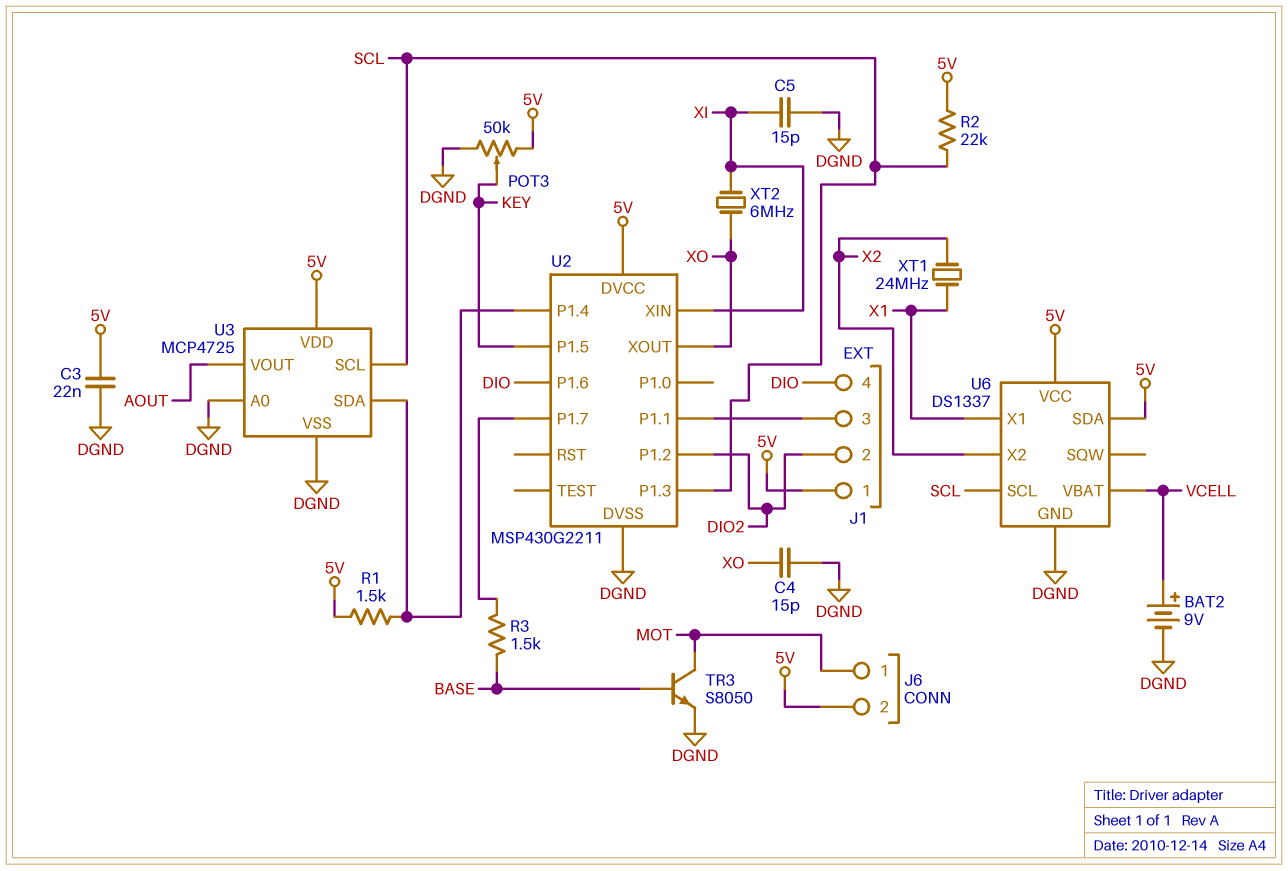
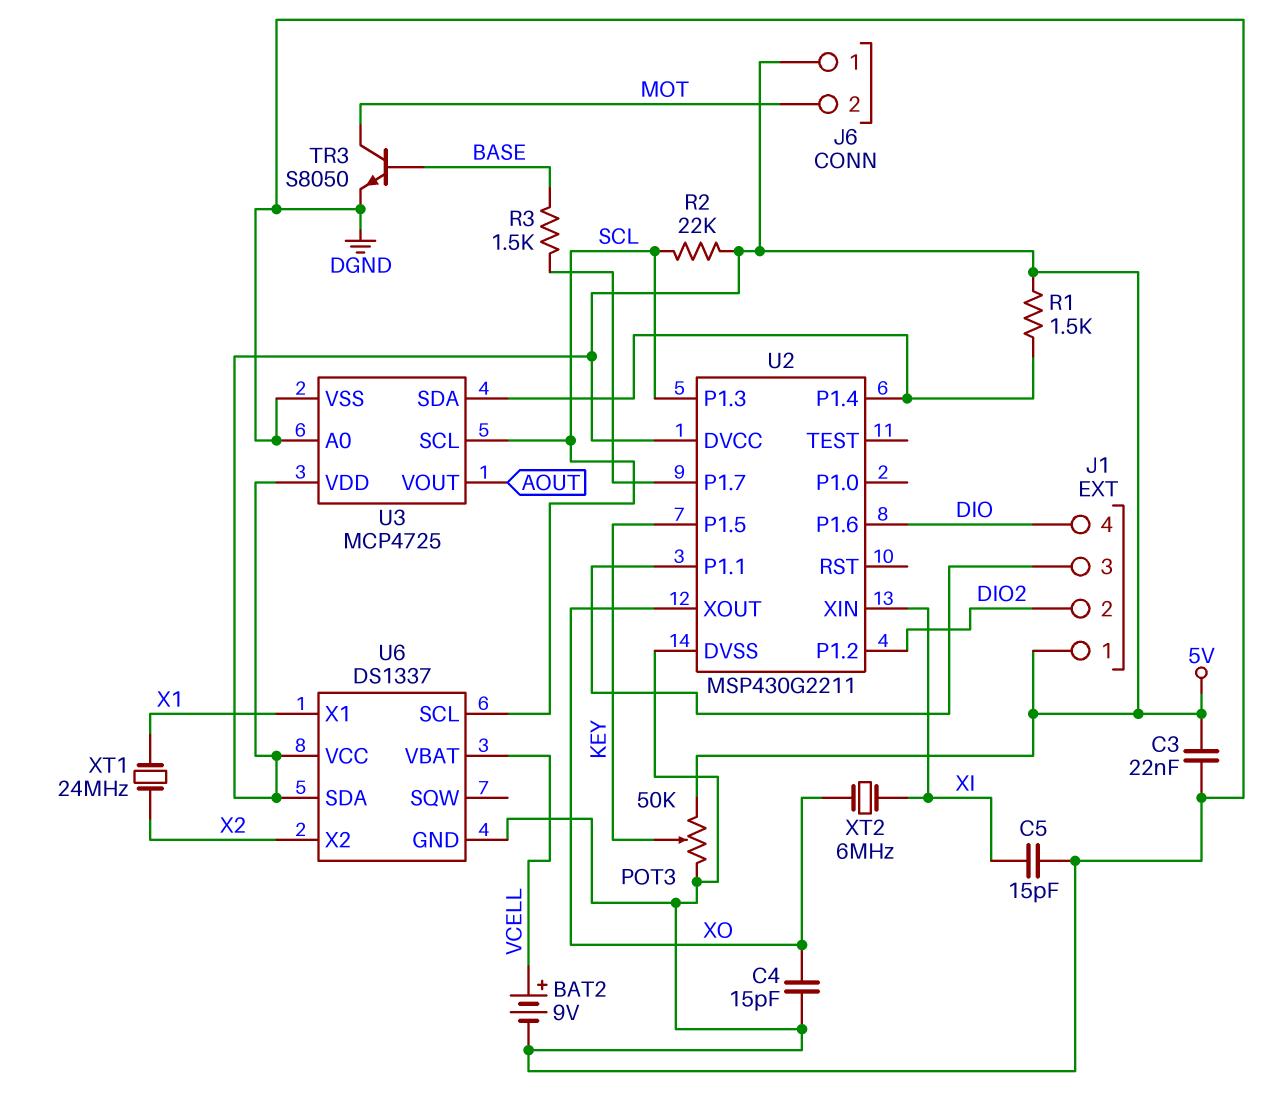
J6 pin 1: MOT -> 5V
J6 pin 2: 5V -> MOT

